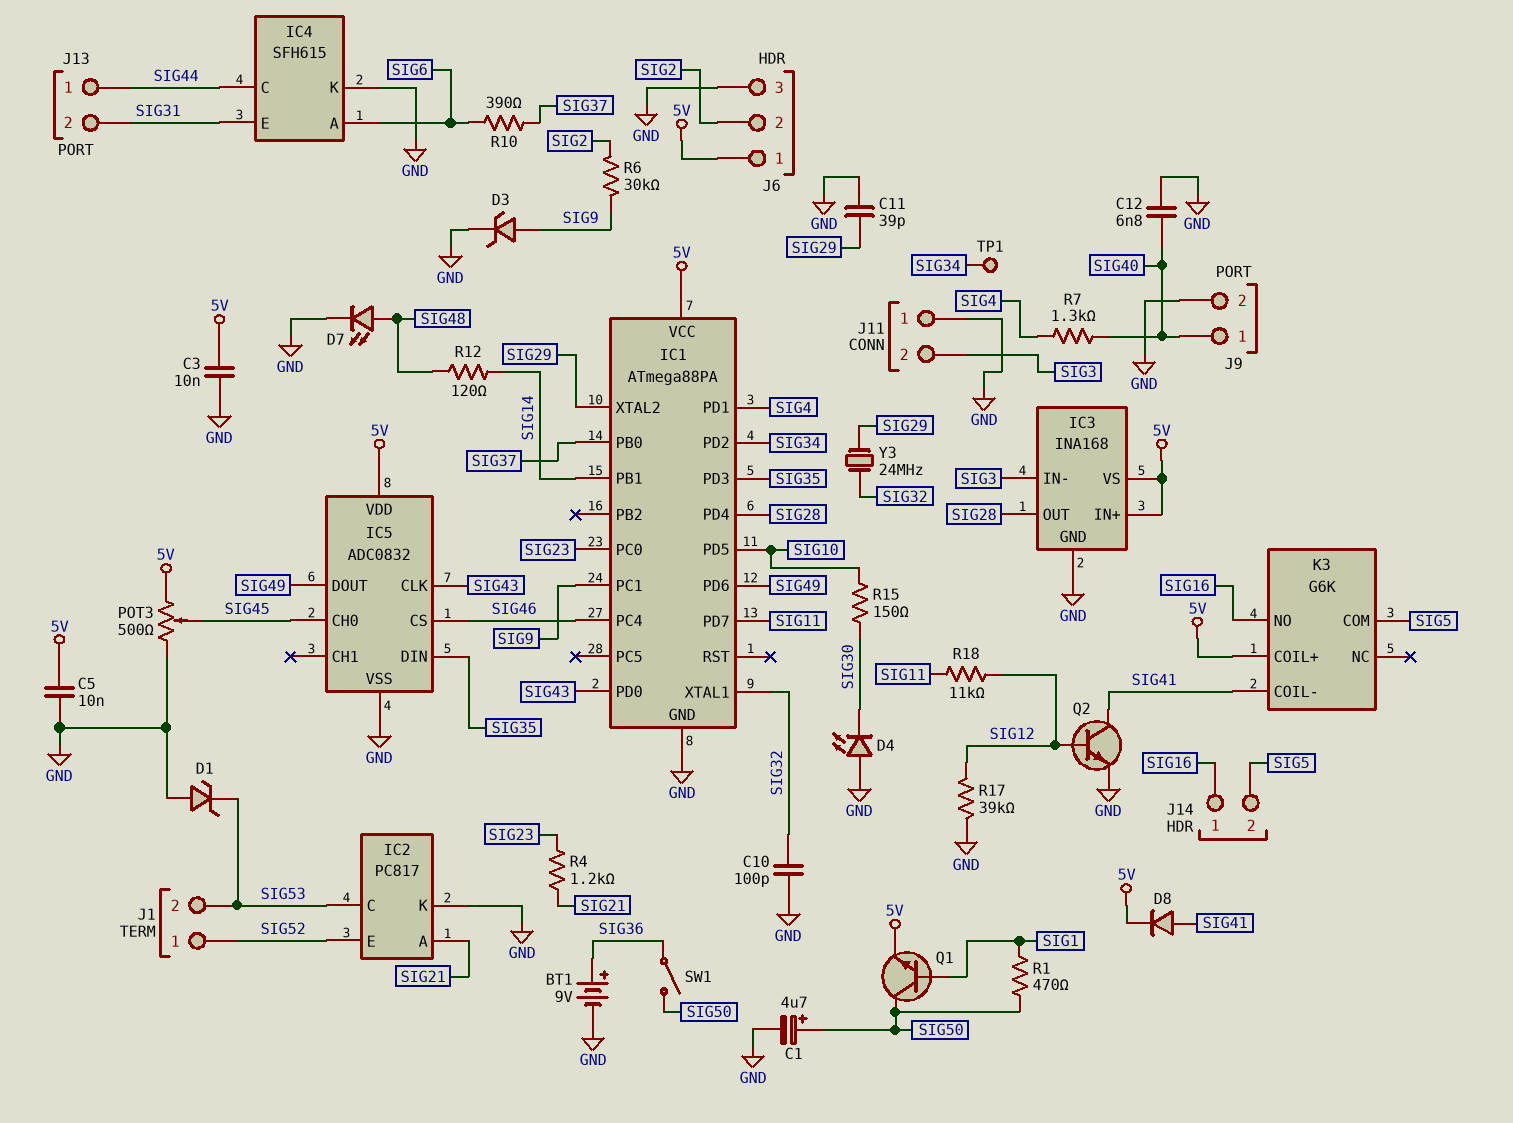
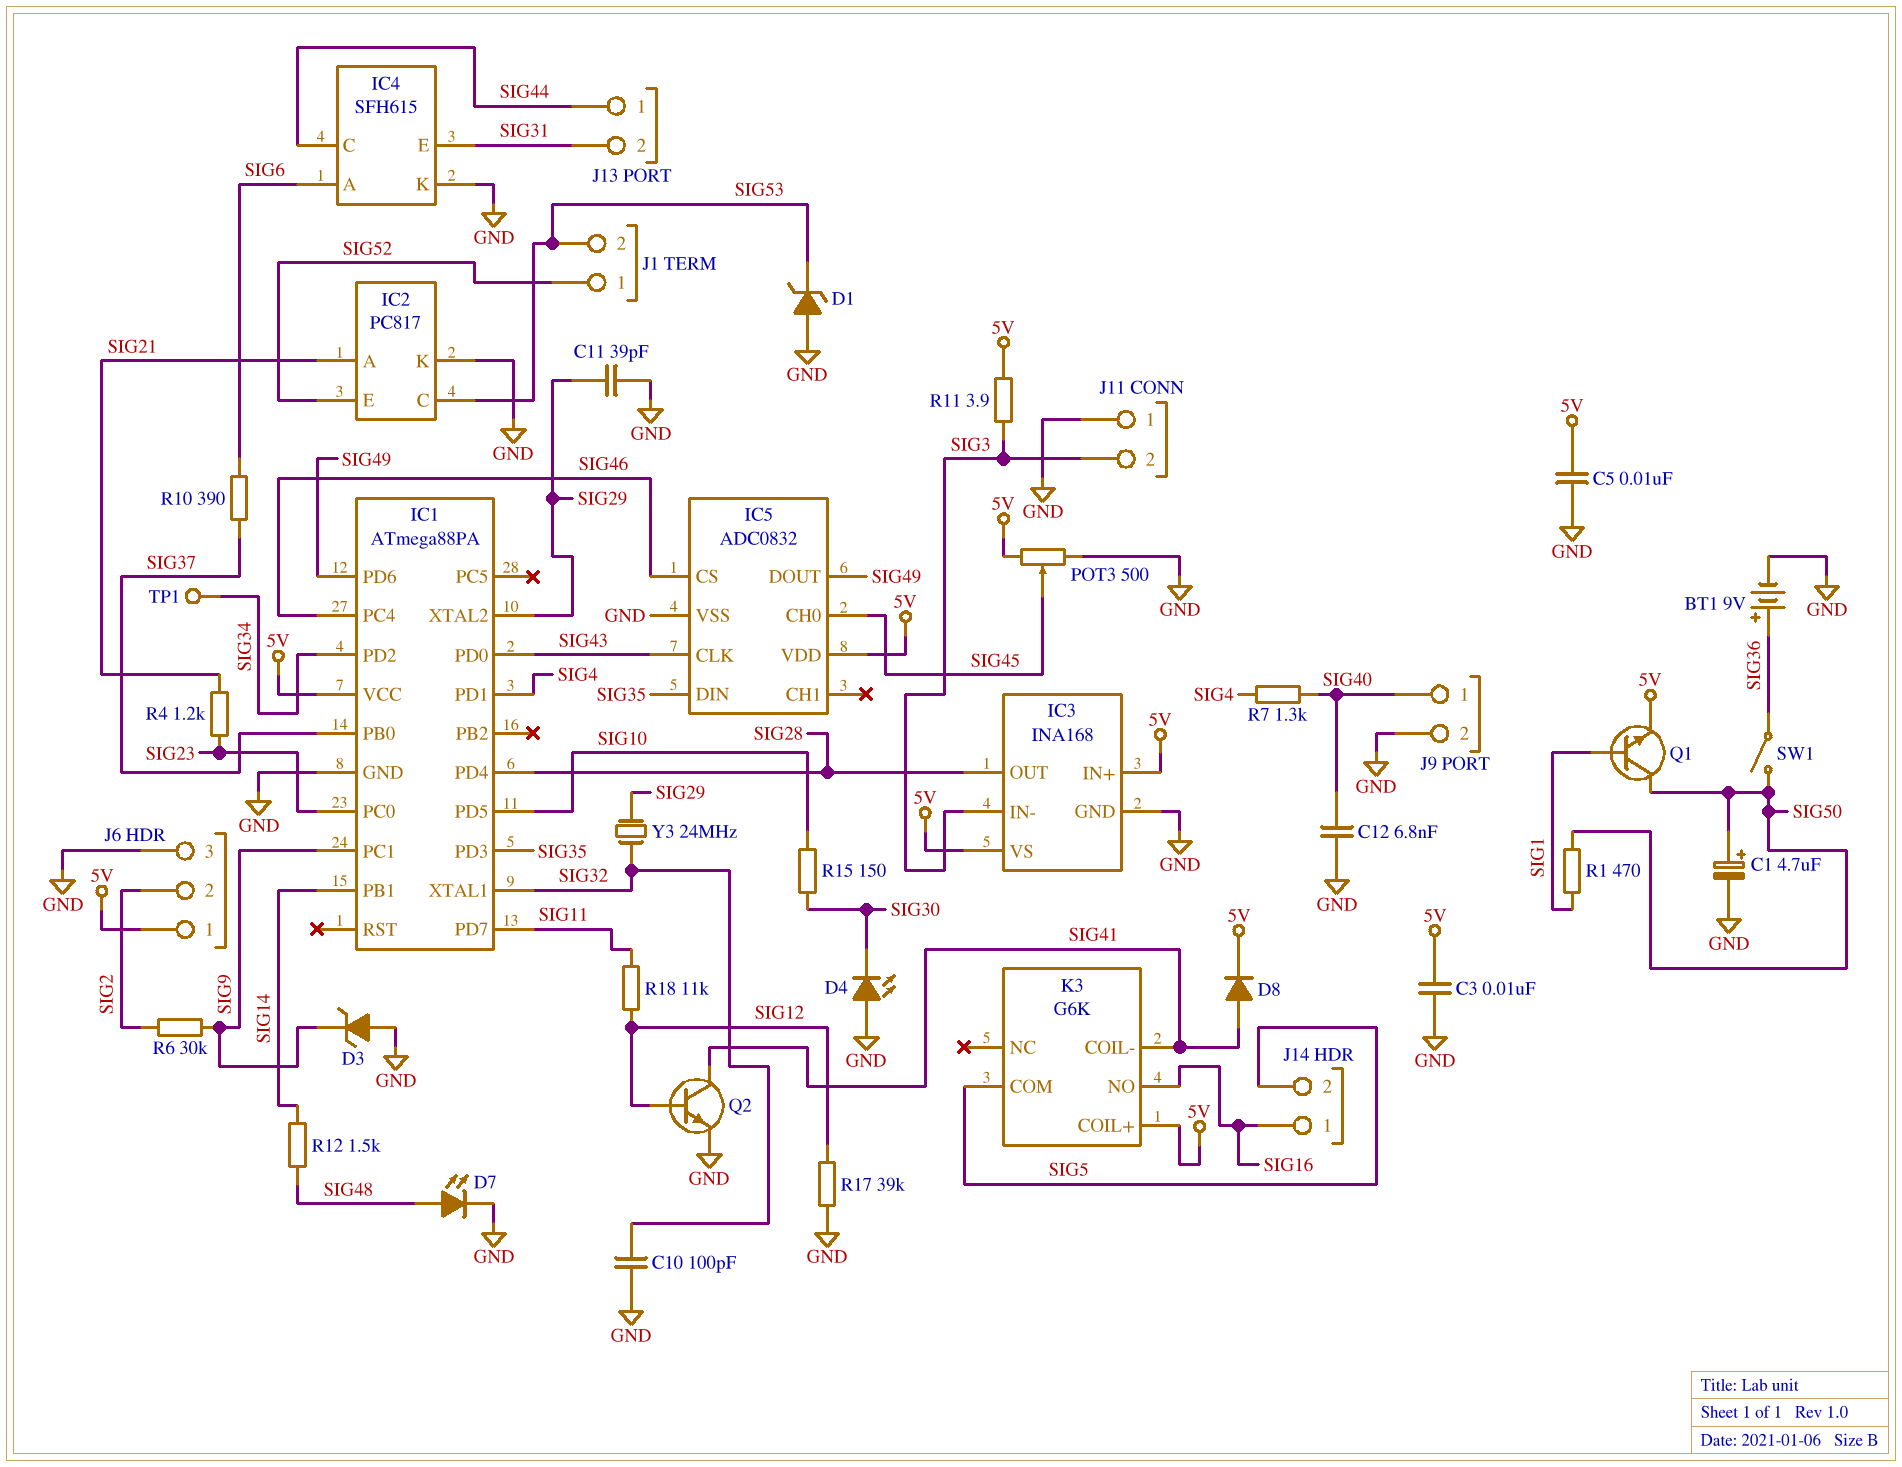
D3: zener (A SIG9, K GND) -> zener (A GND, K SIG9)
R11: none -> 3.9 (5V, SIG3)
R12: 120 (SIG14, SIG48) -> 1.5k (SIG14, SIG48)

